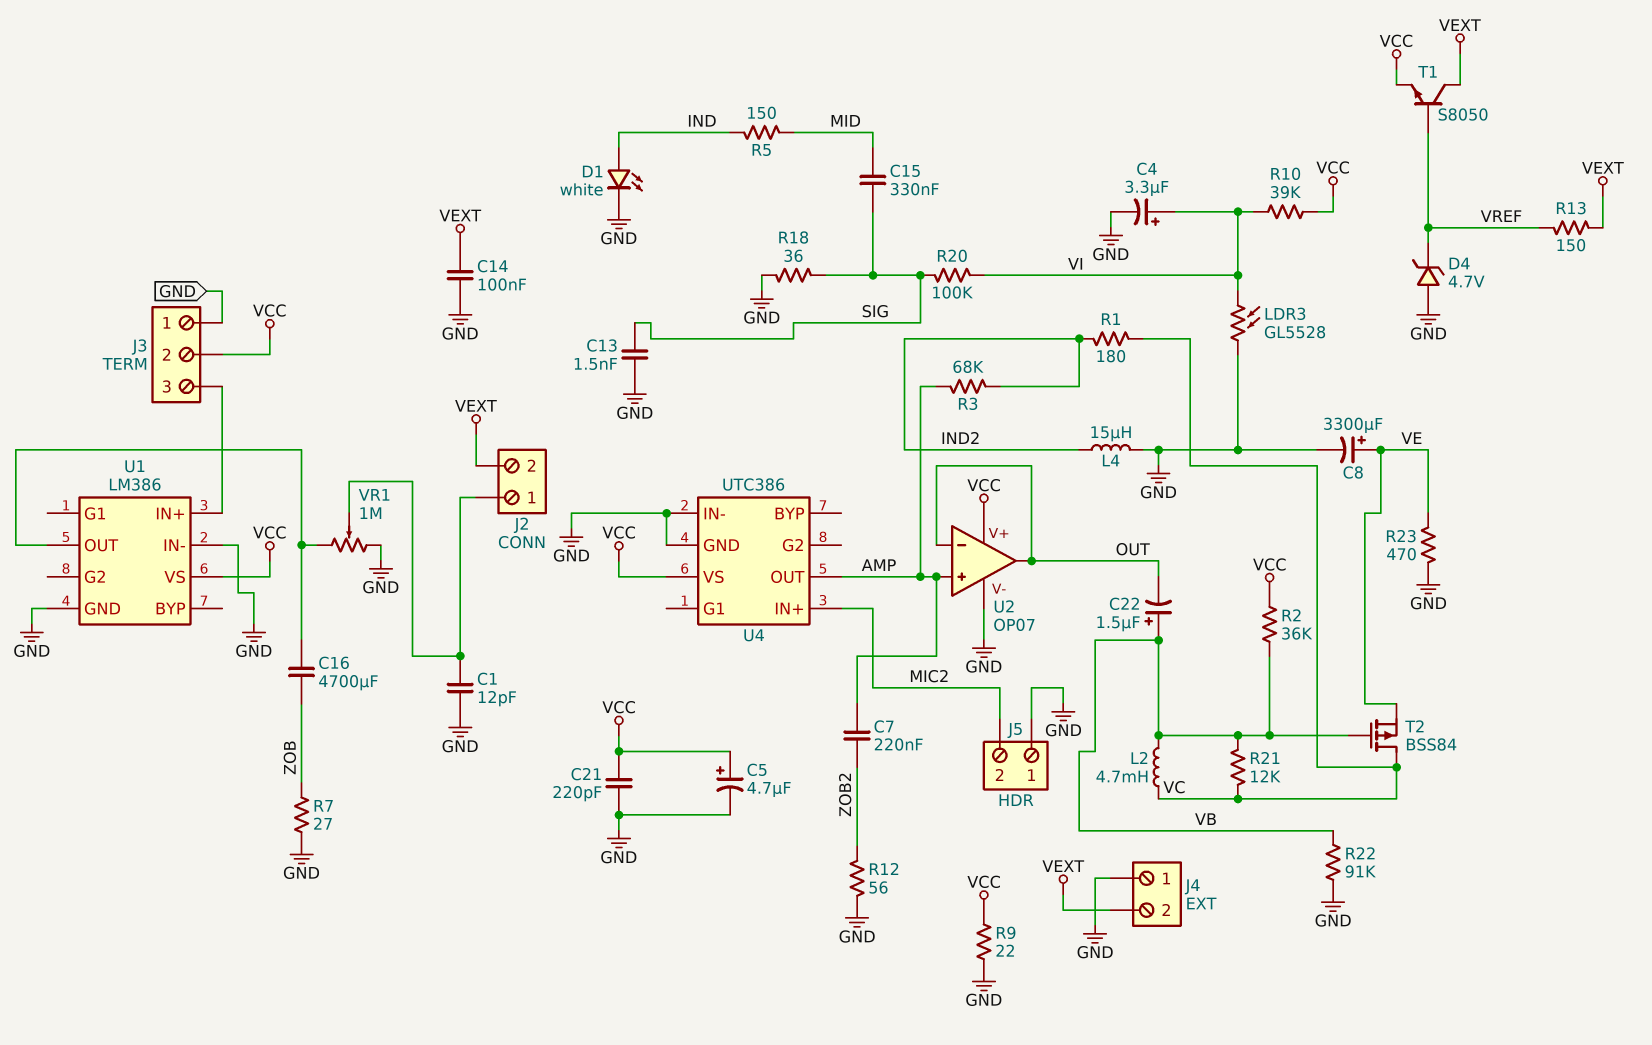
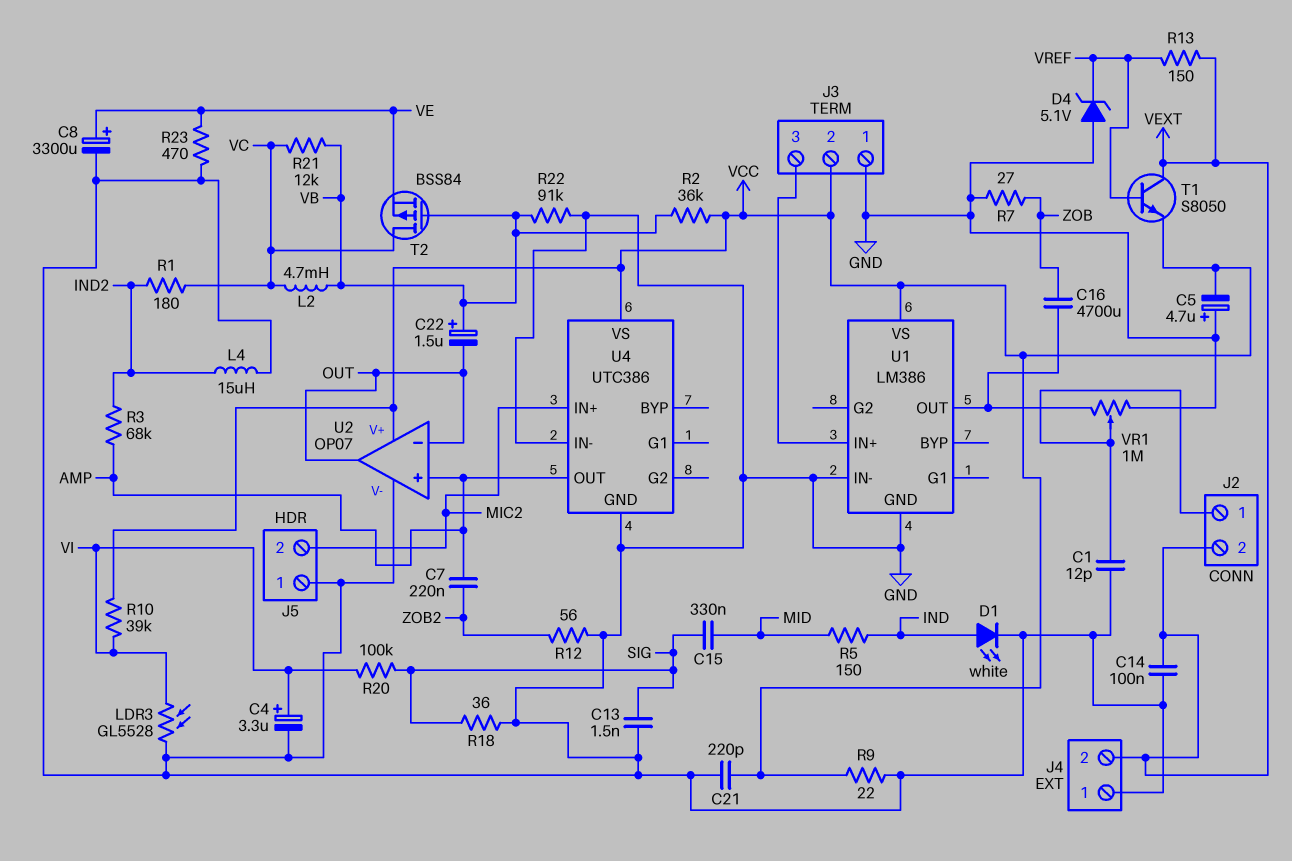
C5: 4.7uF (plus VCC, minus GND) -> 4.7uF (plus GND, minus VCC)
D4: zener 4.7V (A GND, K VREF) -> zener 5.1V (A GND, K VREF)

